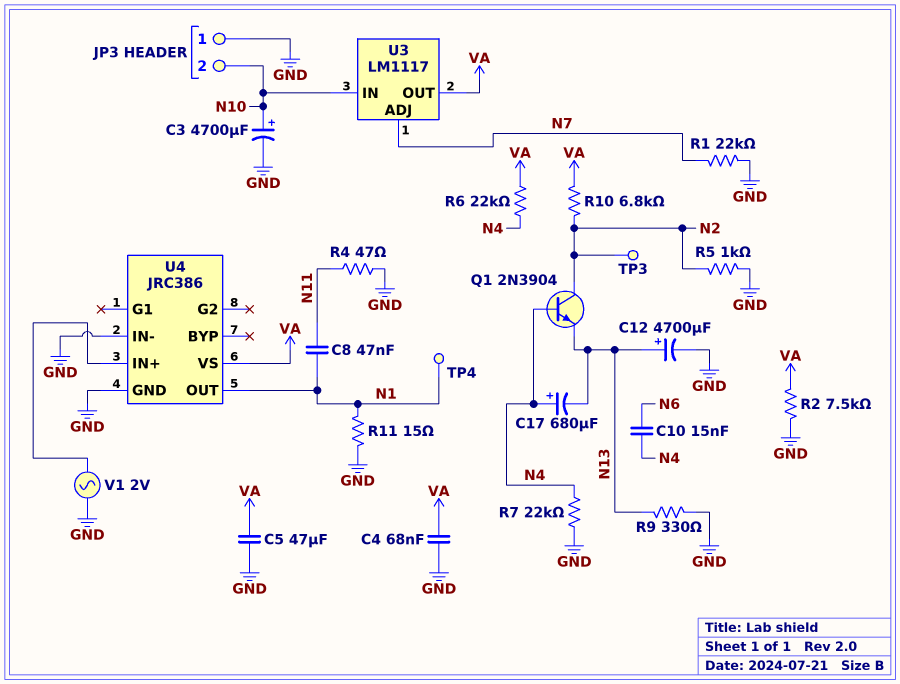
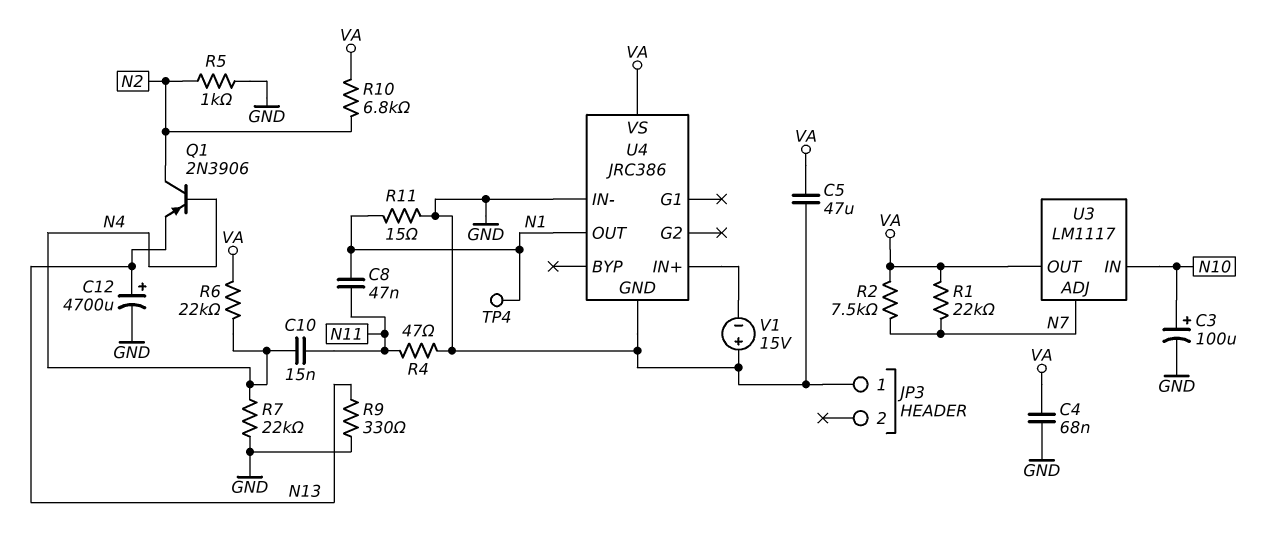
C3: 4700uF (plus N10, minus GND) -> 100uF (plus N10, minus GND)
C10: 15nF (N4, N6) -> 15nF (N4, N11)
C17: 680uF (plus N4, minus N13) -> none
JP3 pin 2: N10 -> none
Q1: NPN 2N3904 (B N4, C N2, E N13) -> PNP 2N3906 (B N4, C N2, E N13)
R1: 22k (GND, N7) -> 22k (N7, VA)
R2: 7.5k (GND, VA) -> 7.5k (N7, VA)
TP3: test point (N2) -> none
V1: AC 2V (GND, U4/IN+) -> 15V (plus GND, minus U4/IN+)

